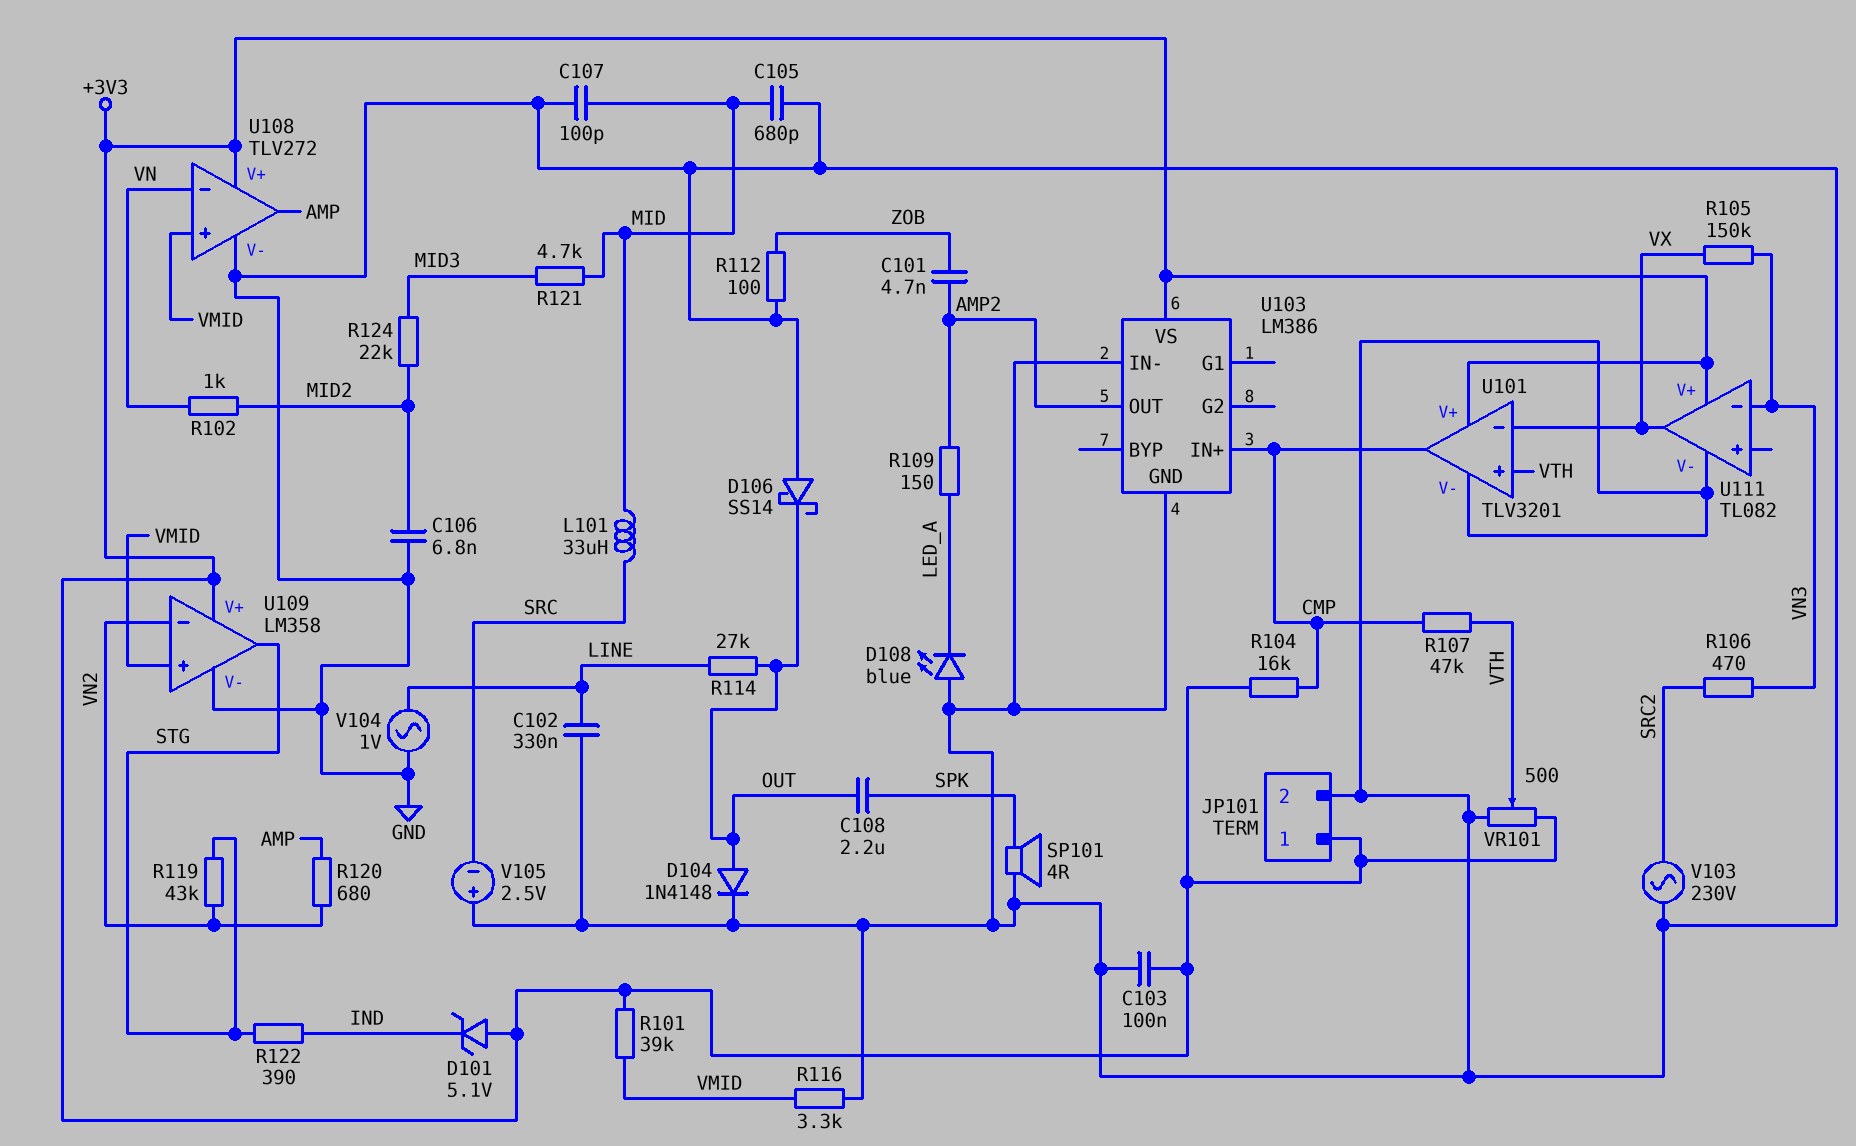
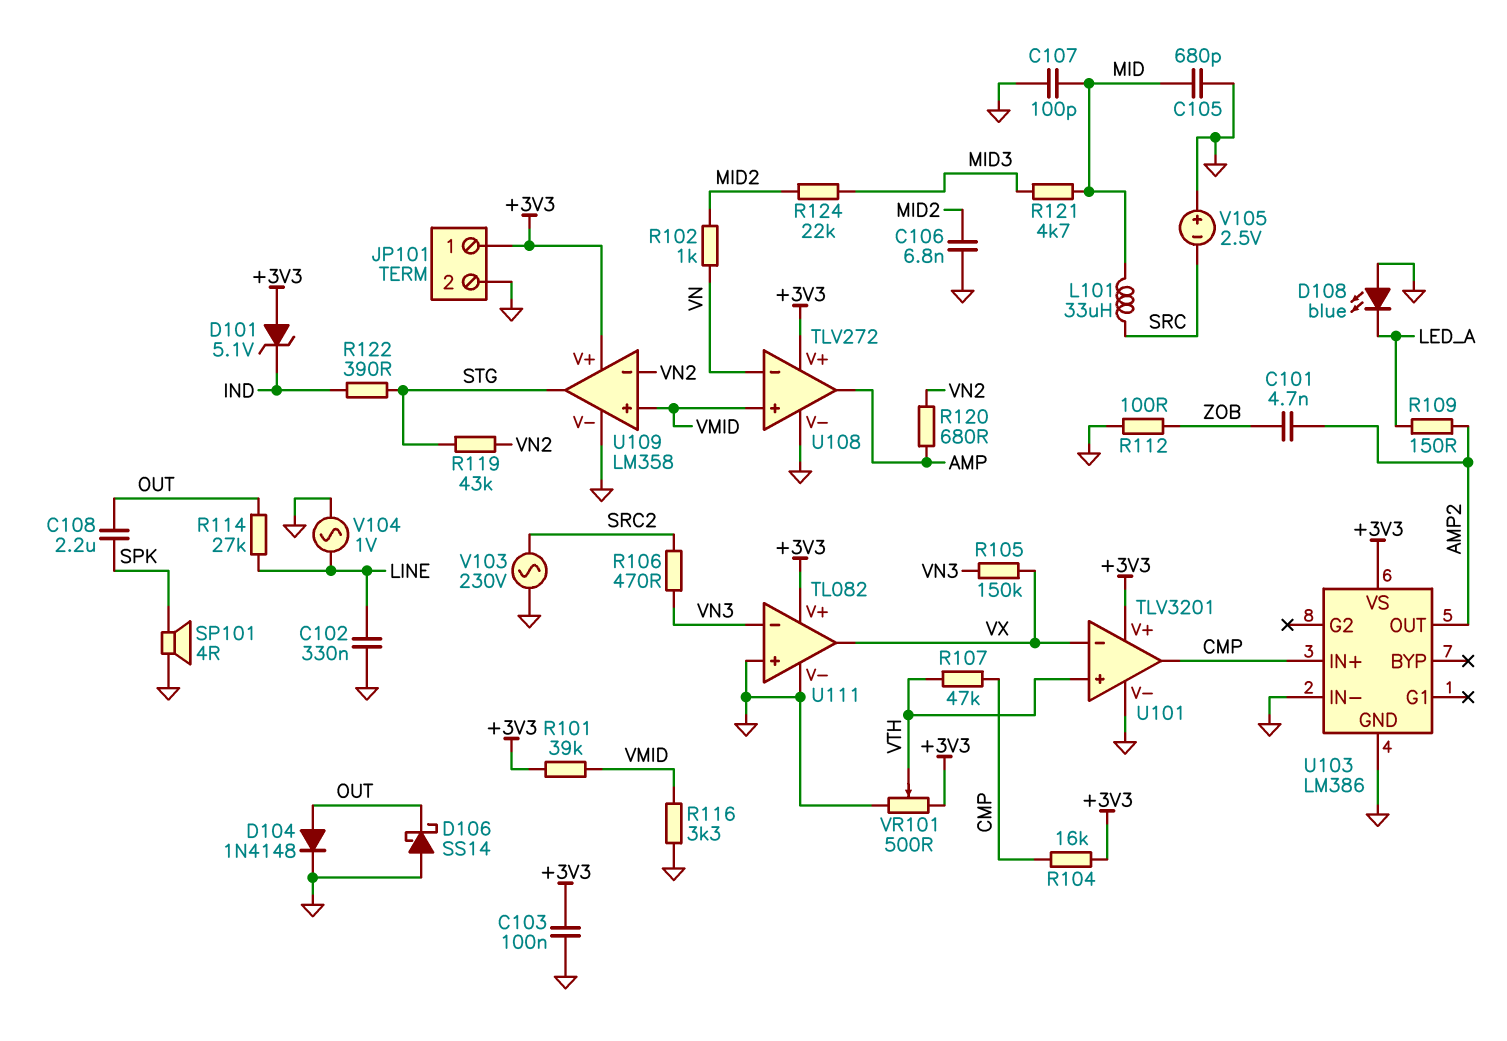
U111 pin in+: none -> GND

